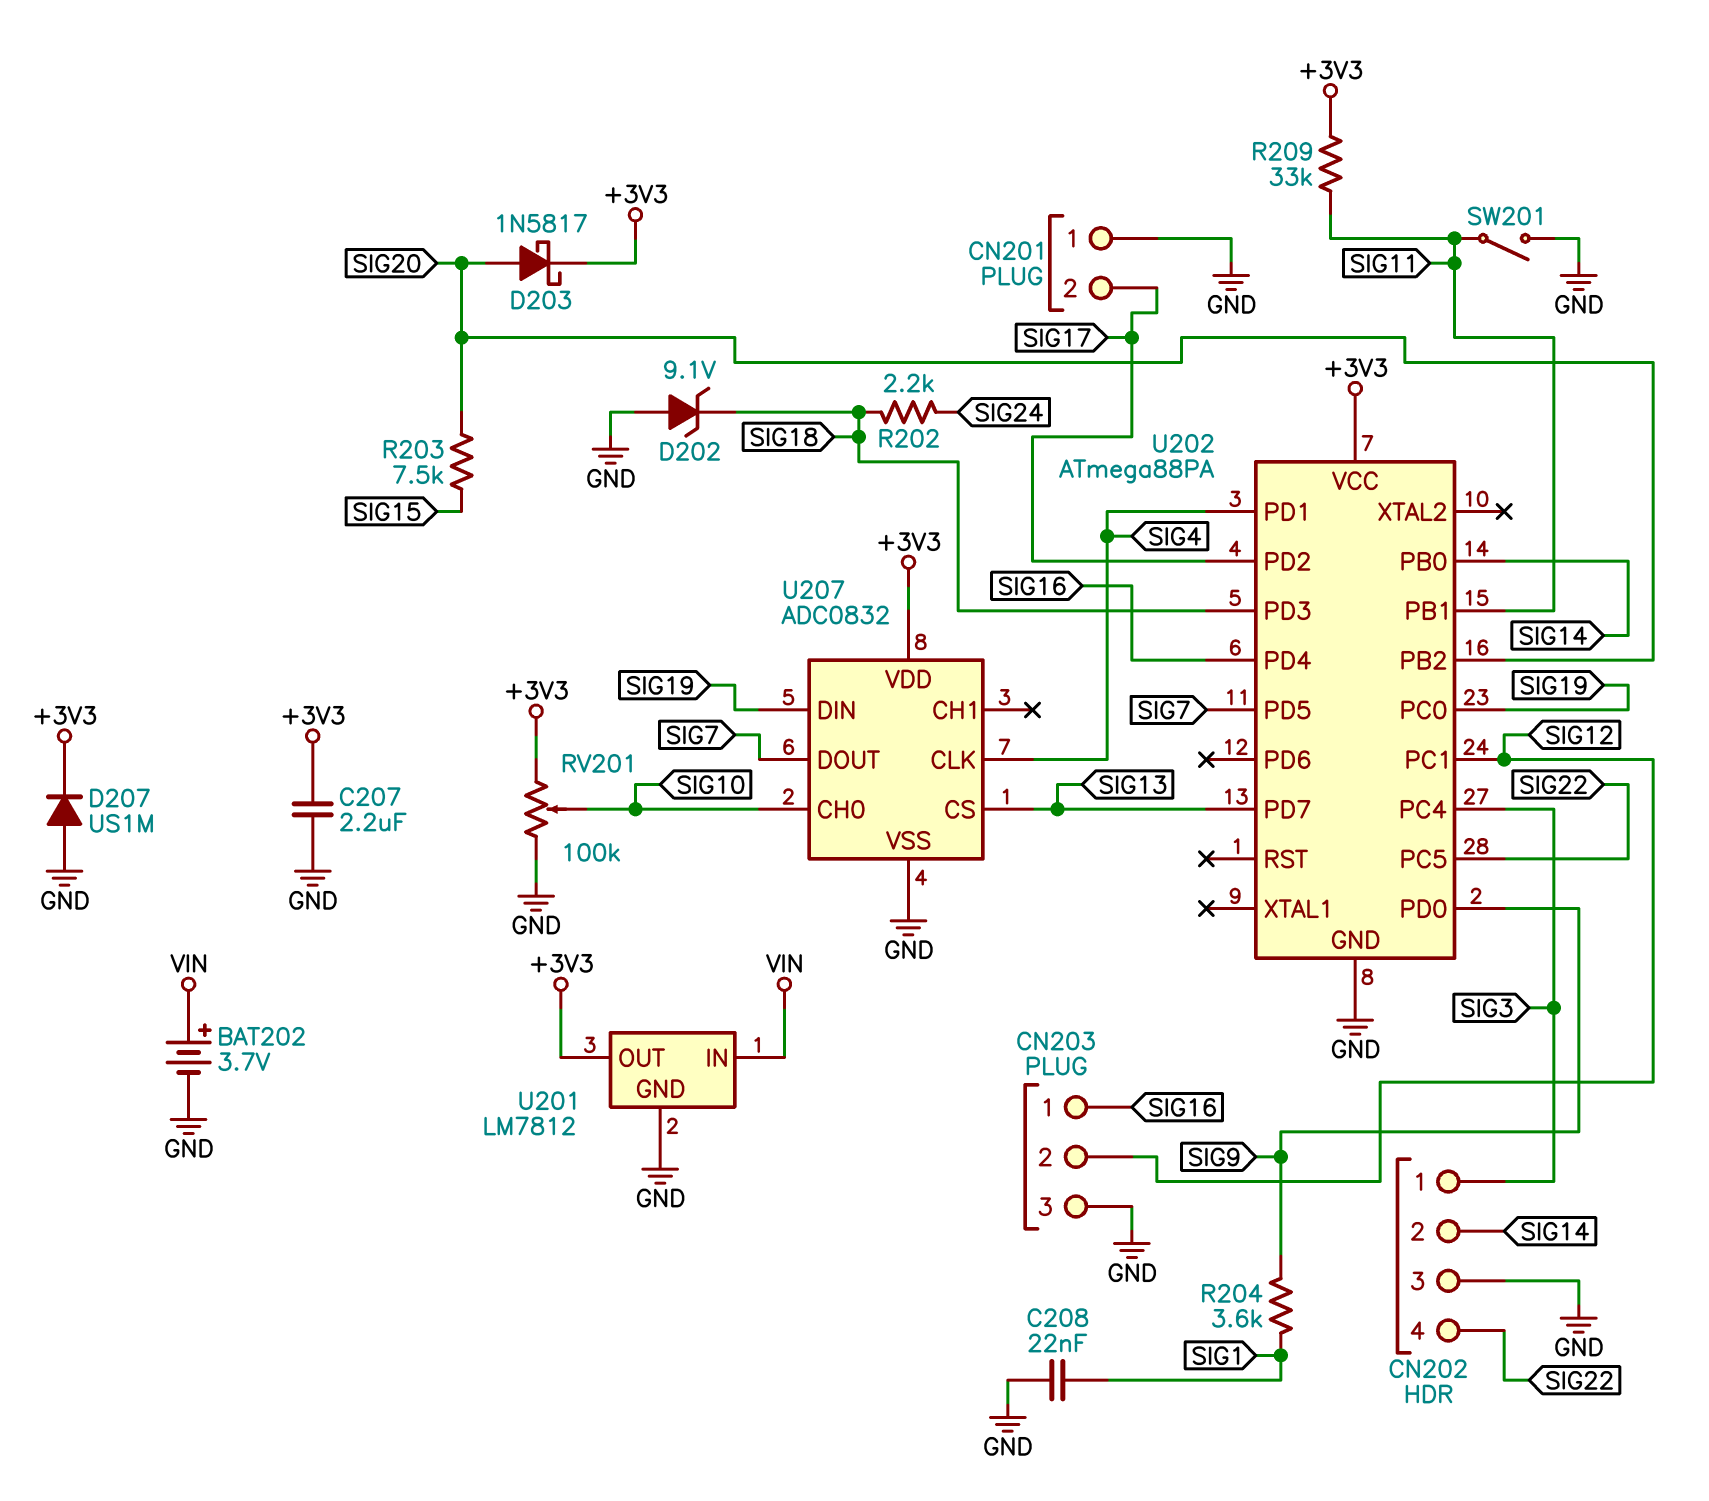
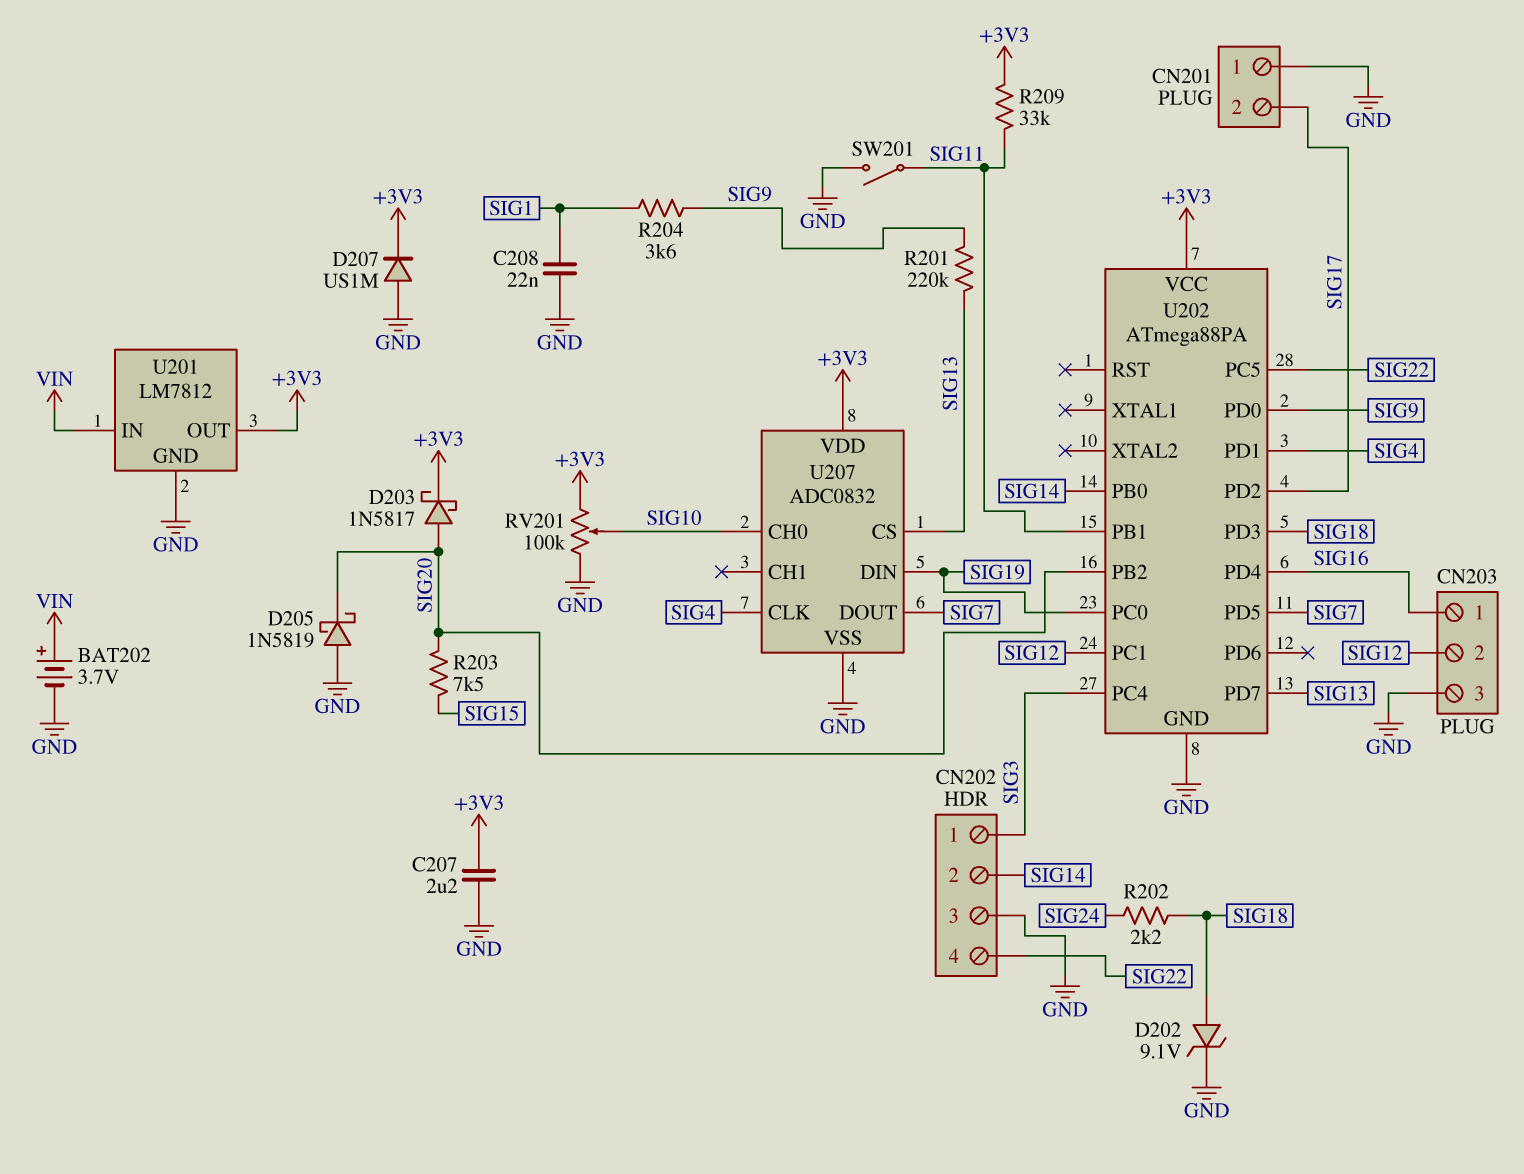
D202: zener 9.1V (A GND, K SIG18) -> zener 9.1V (A SIG18, K GND)
D205: none -> schottky 1N5819 (A GND, K SIG20)
R201: none -> 220k (SIG9, SIG13)

